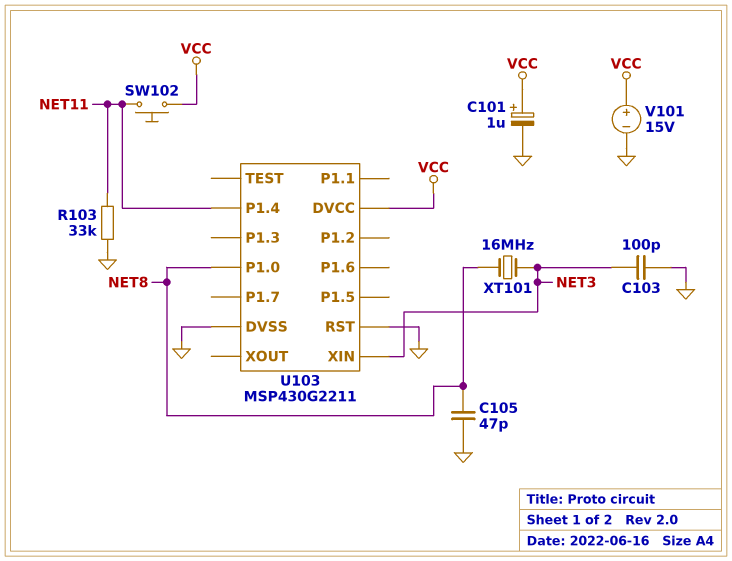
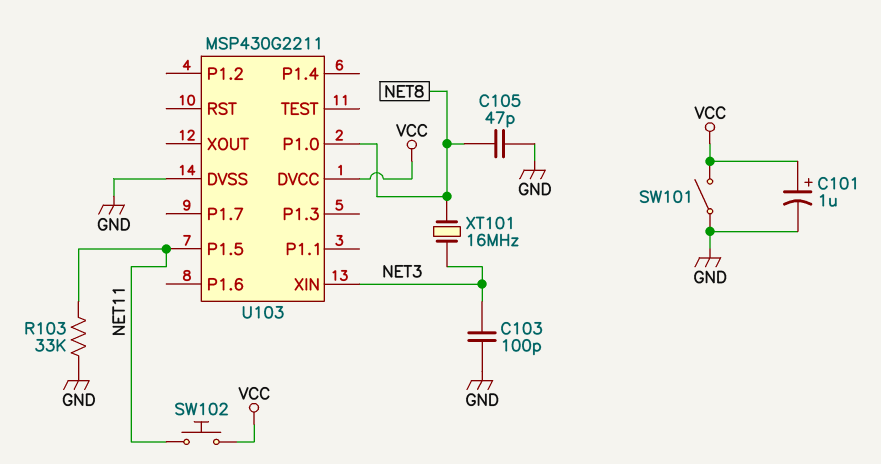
SW101: none -> switch (GND, VCC)
U103 pin P1.4: NET11 -> none
U103 pin P1.5: none -> NET11
U103 pin RST: GND -> none
V101: 15V (plus VCC, minus GND) -> none

